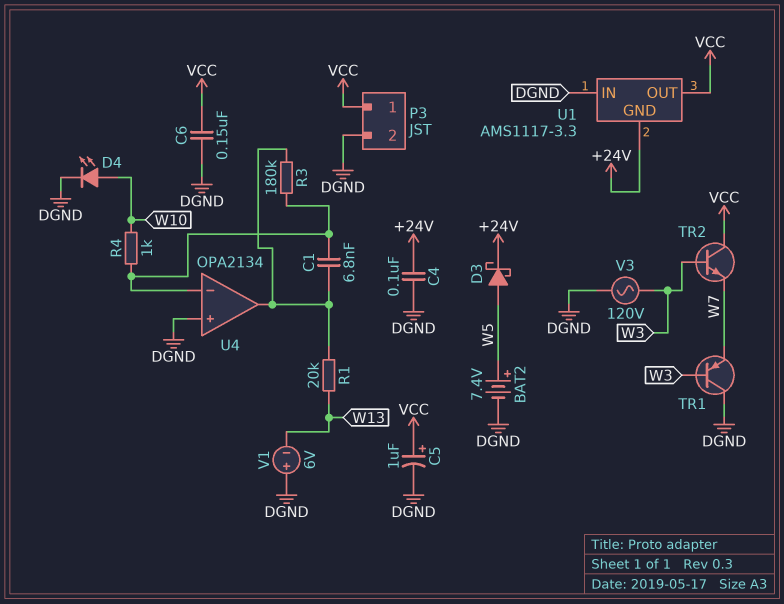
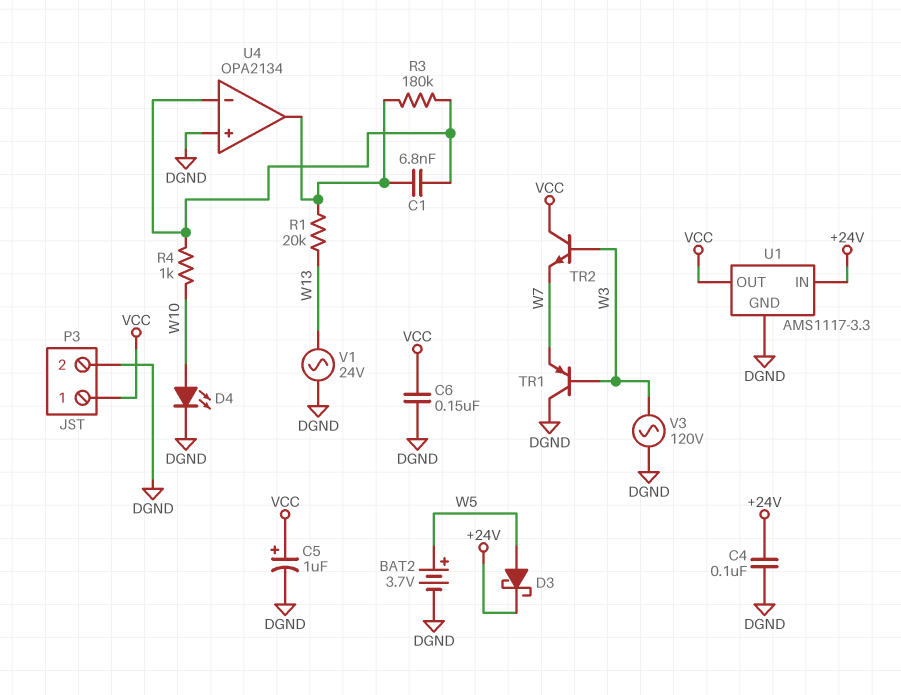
BAT2: 7.4V (plus W5, minus DGND) -> 3.7V (plus W5, minus DGND)
U1 pin GND: +24V -> DGND
U1 pin IN: DGND -> +24V
V1: 6V (plus DGND, minus W13) -> AC 24V (DGND, W13)

